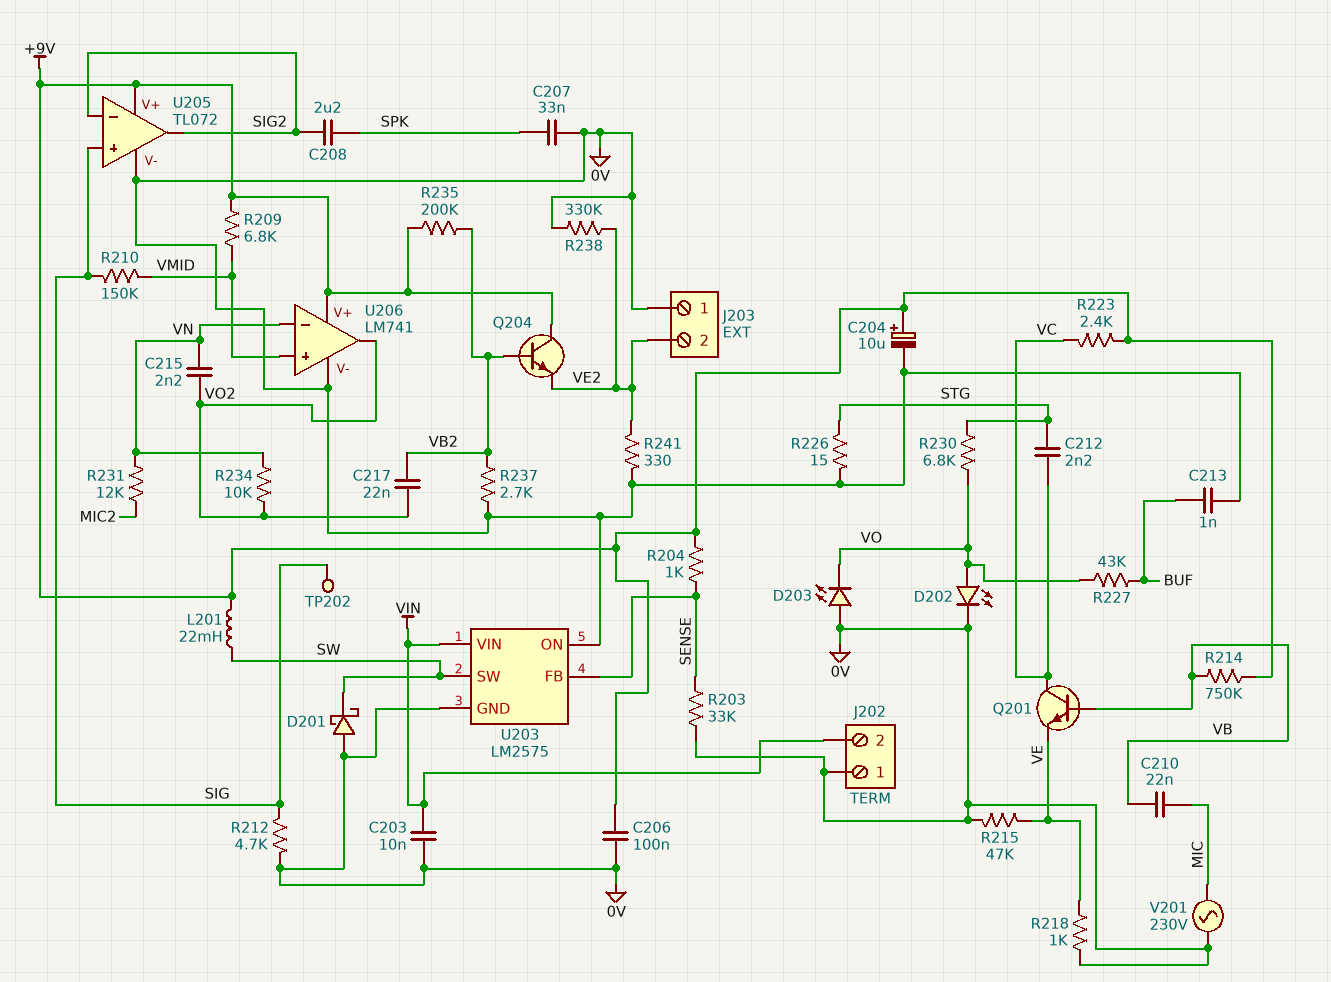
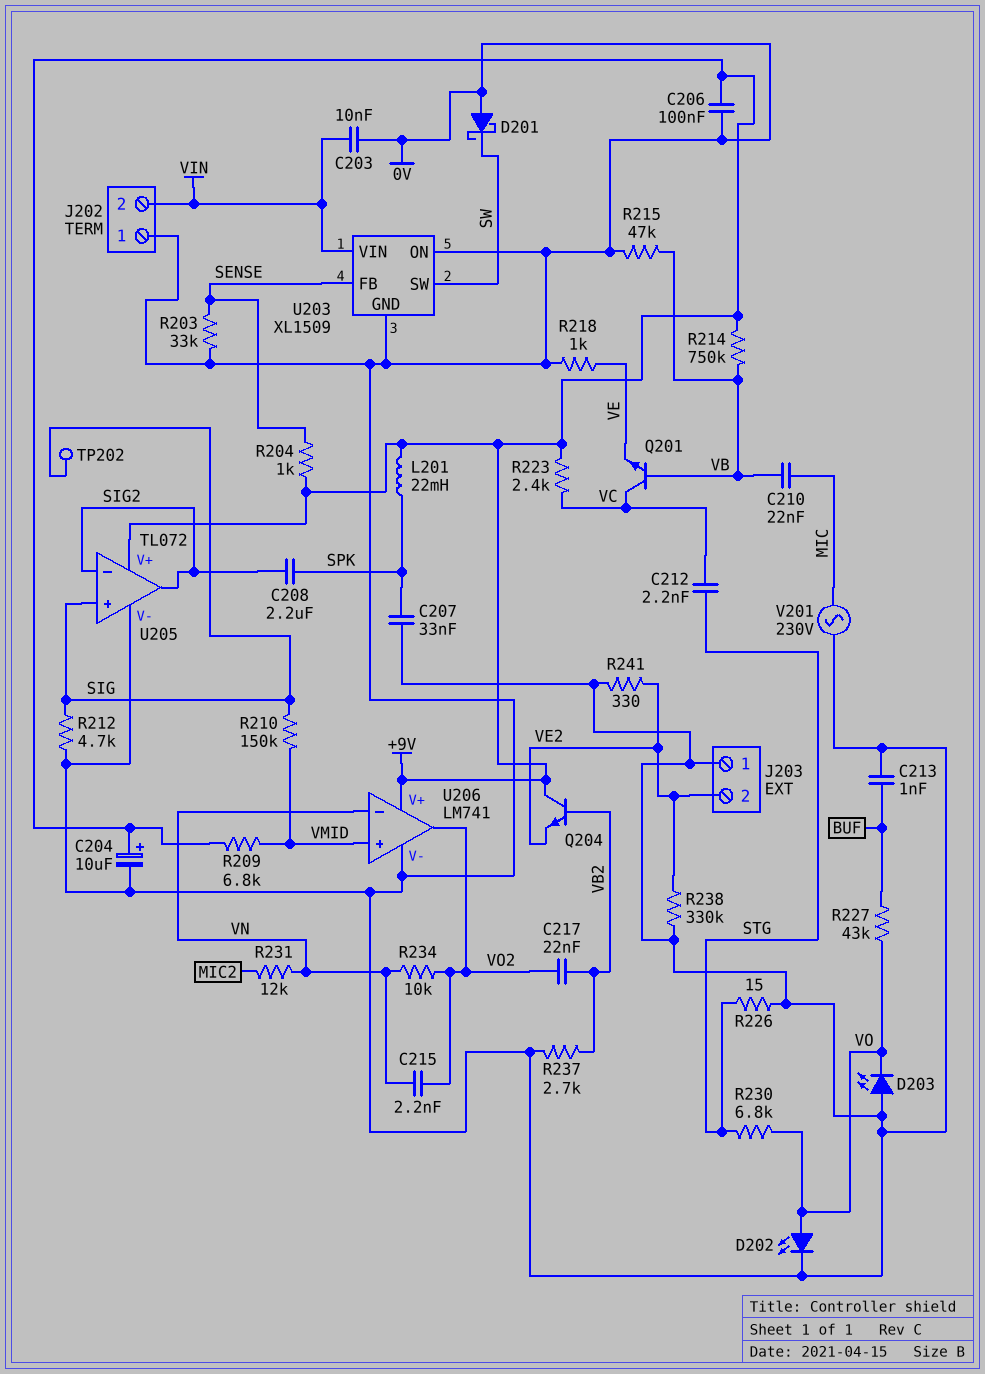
L201: 22mH (+9V, SW) -> 22mH (+9V, SPK)
R215: 47k (0V, VE) -> 47k (0V, VB)
R235: 200k (+9V, VB2) -> none
U203: LM2575 -> XL1509

